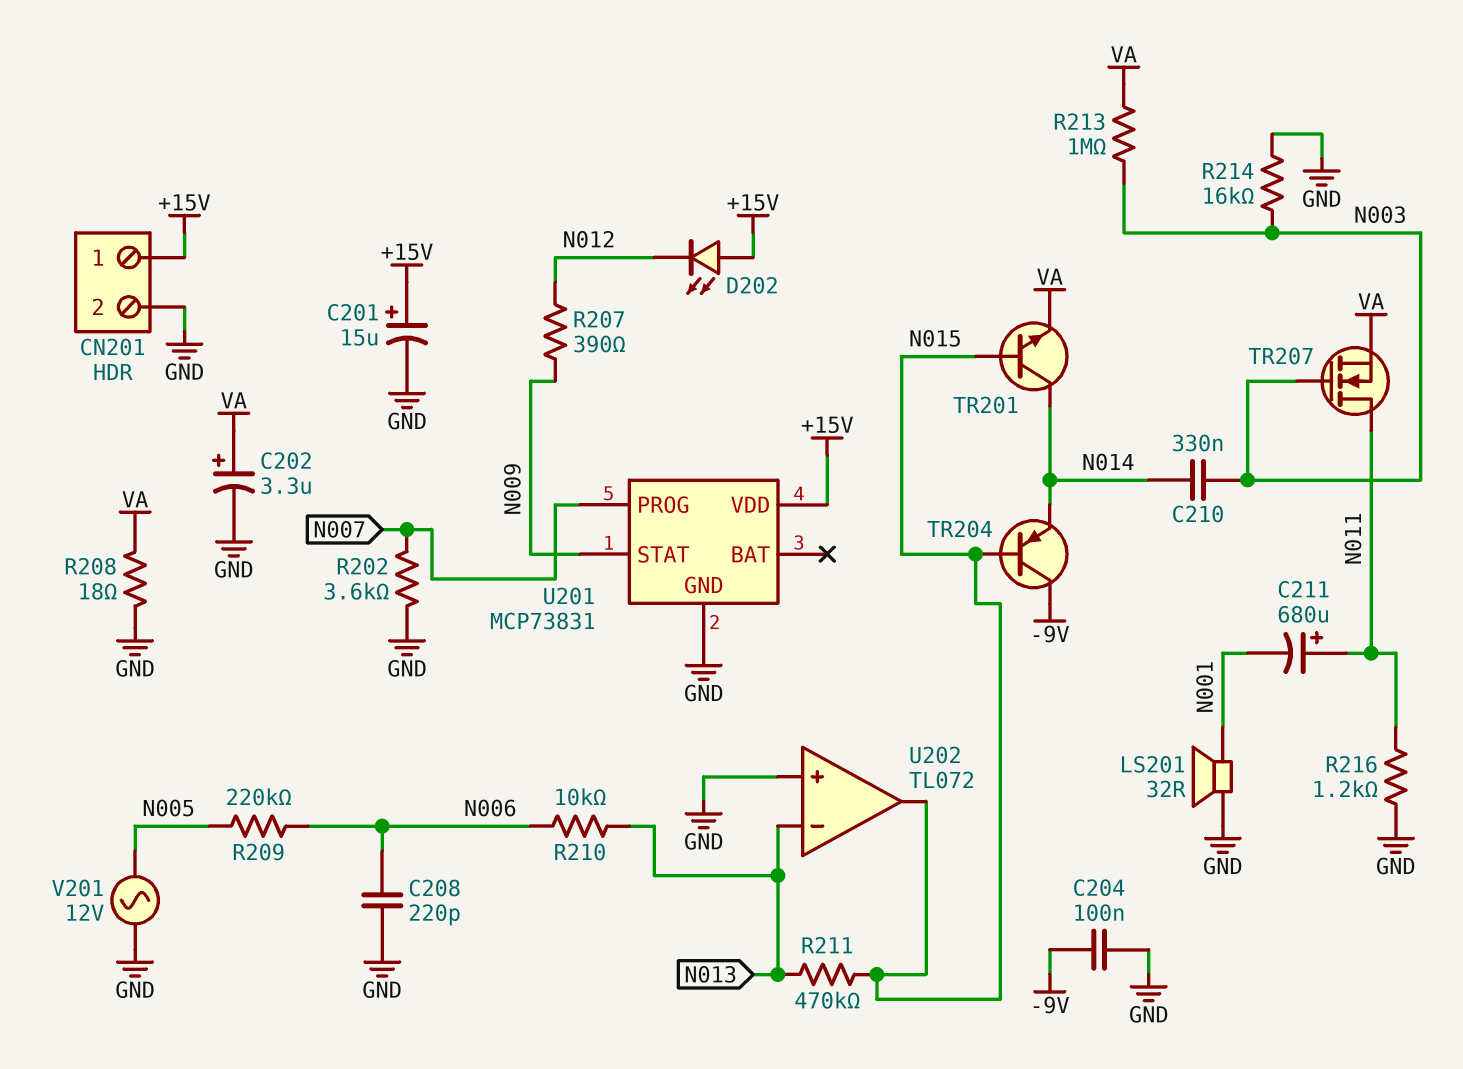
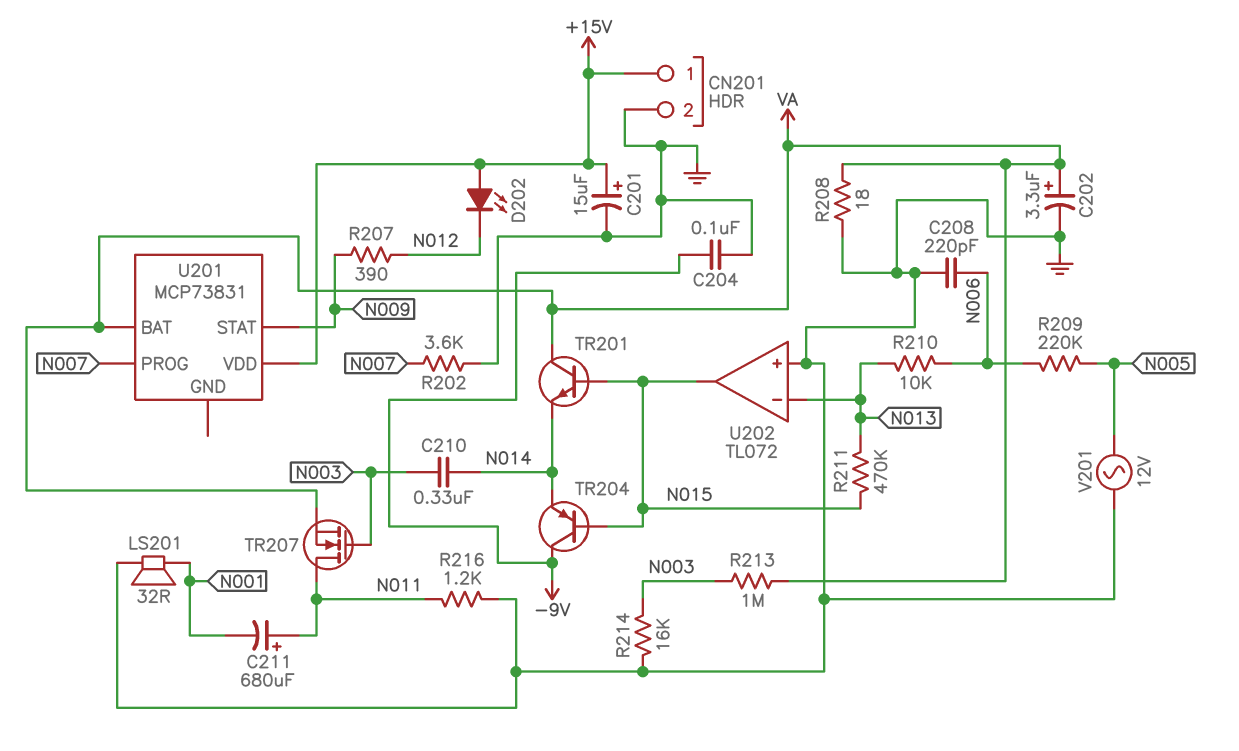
TR201: NPN (B N015, C N014, E VA) -> NPN (B N015, C VA, E N014)
U201 pin BAT: none -> VA
U201 pin GND: GND -> none

